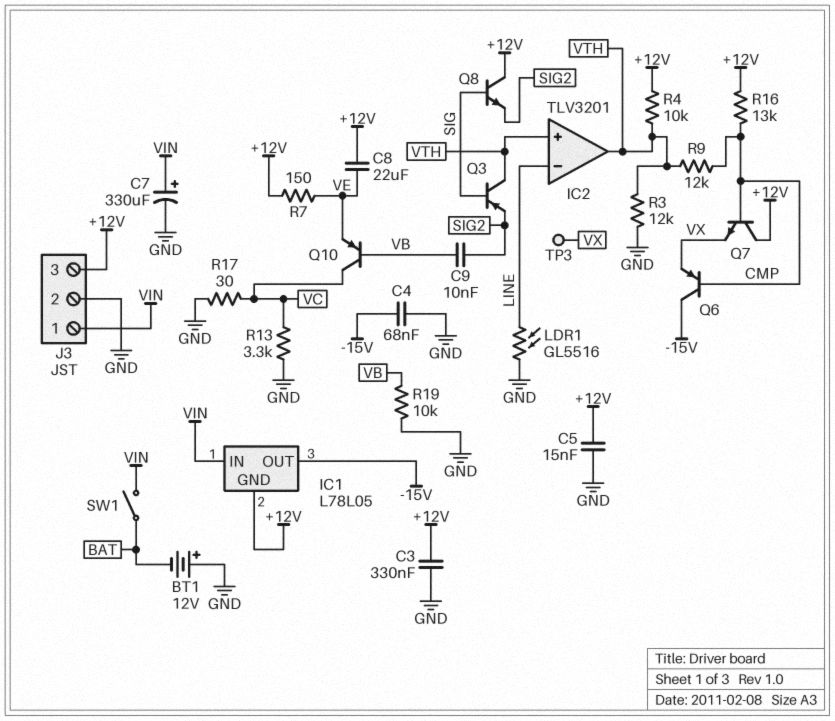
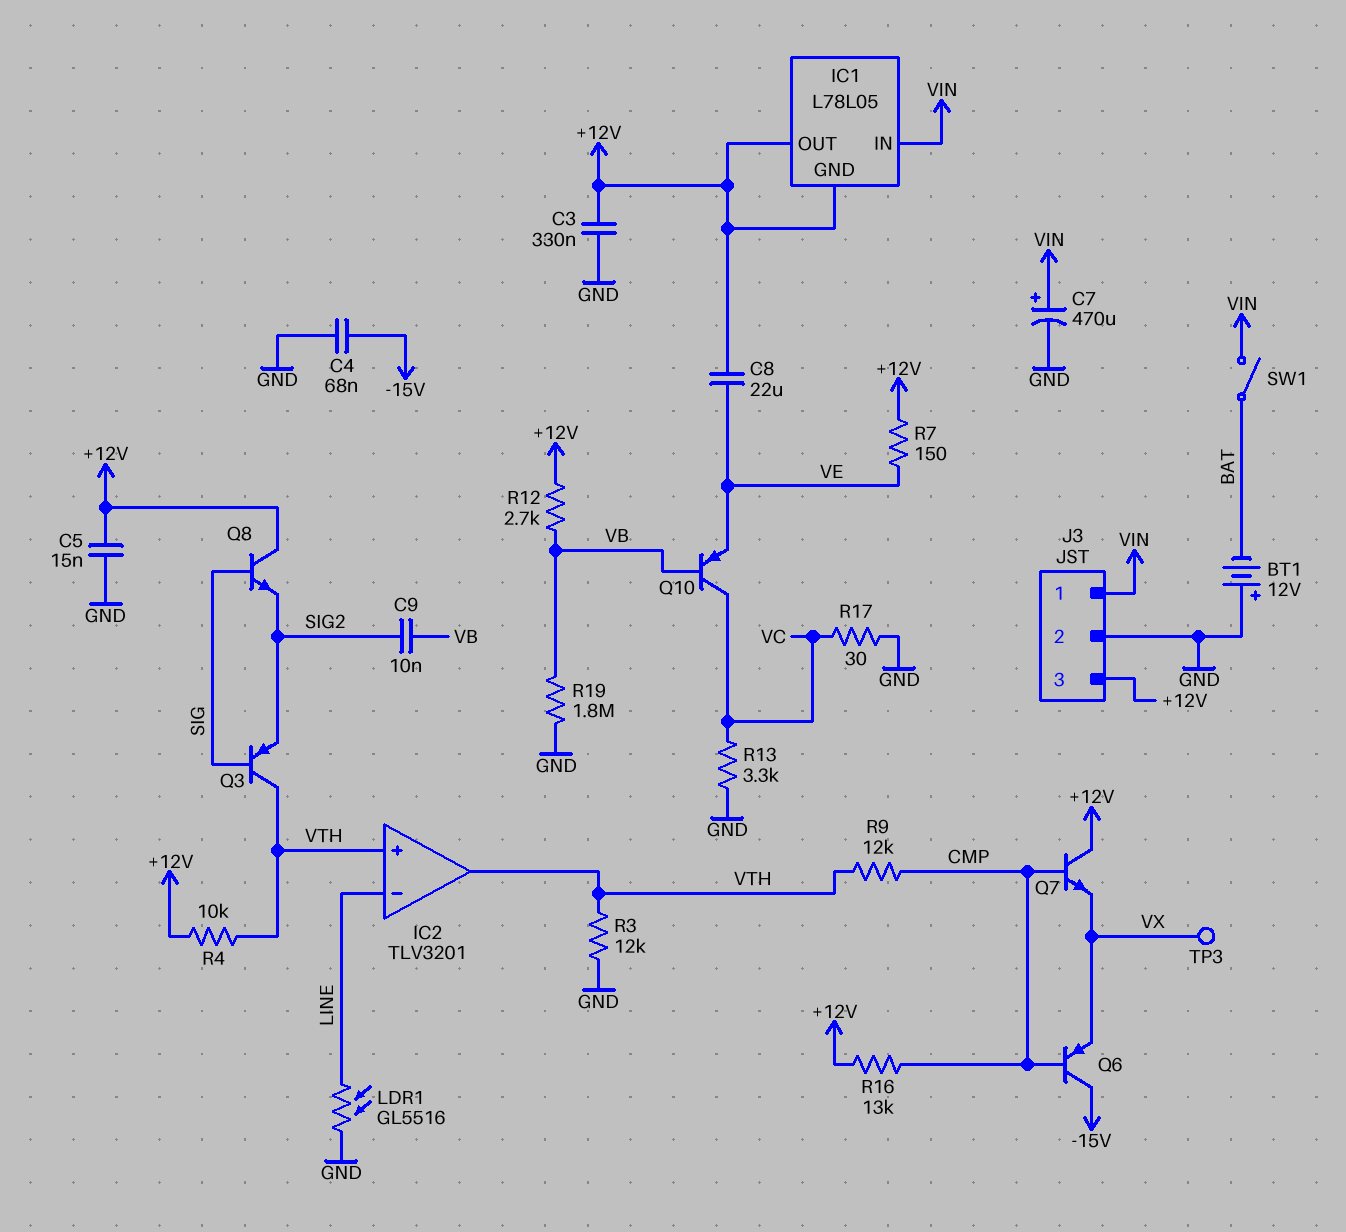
C7: 330uF (plus VIN, minus GND) -> 470uF (plus VIN, minus GND)
IC1 pin OUT: -15V -> +12V
R12: none -> 2.7k (+12V, VB)
R19: 10k (GND, VB) -> 1.8M (GND, VB)

